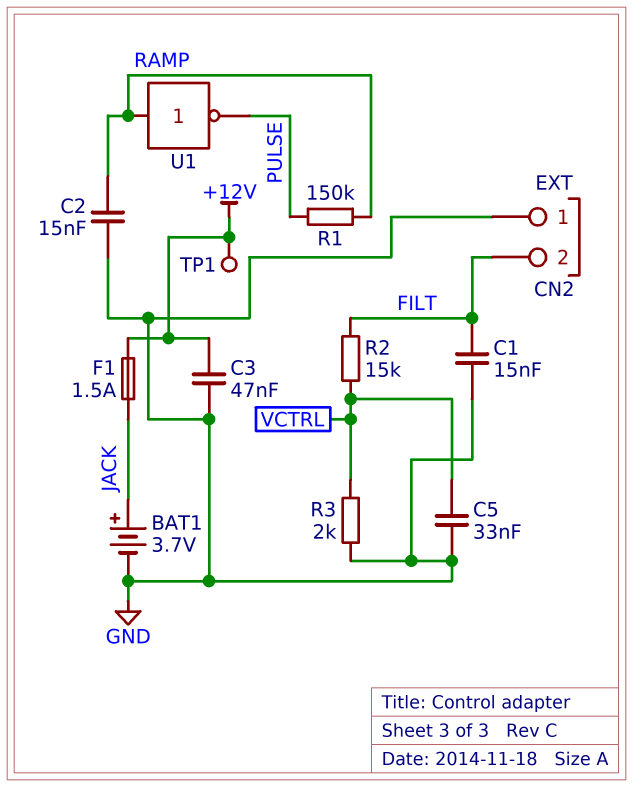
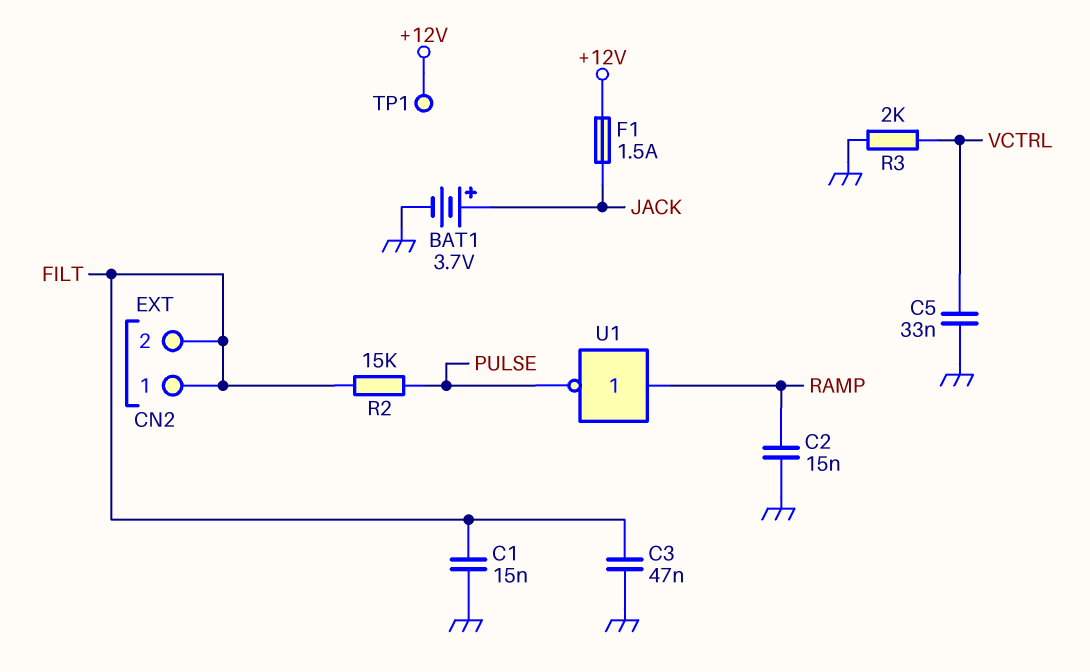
C3: 47nF (+12V, GND) -> 47nF (FILT, GND)
CN2 pin 1: GND -> FILT
R1: 150k (PULSE, RAMP) -> none
R2: 15k (FILT, VCTRL) -> 15k (FILT, PULSE)

